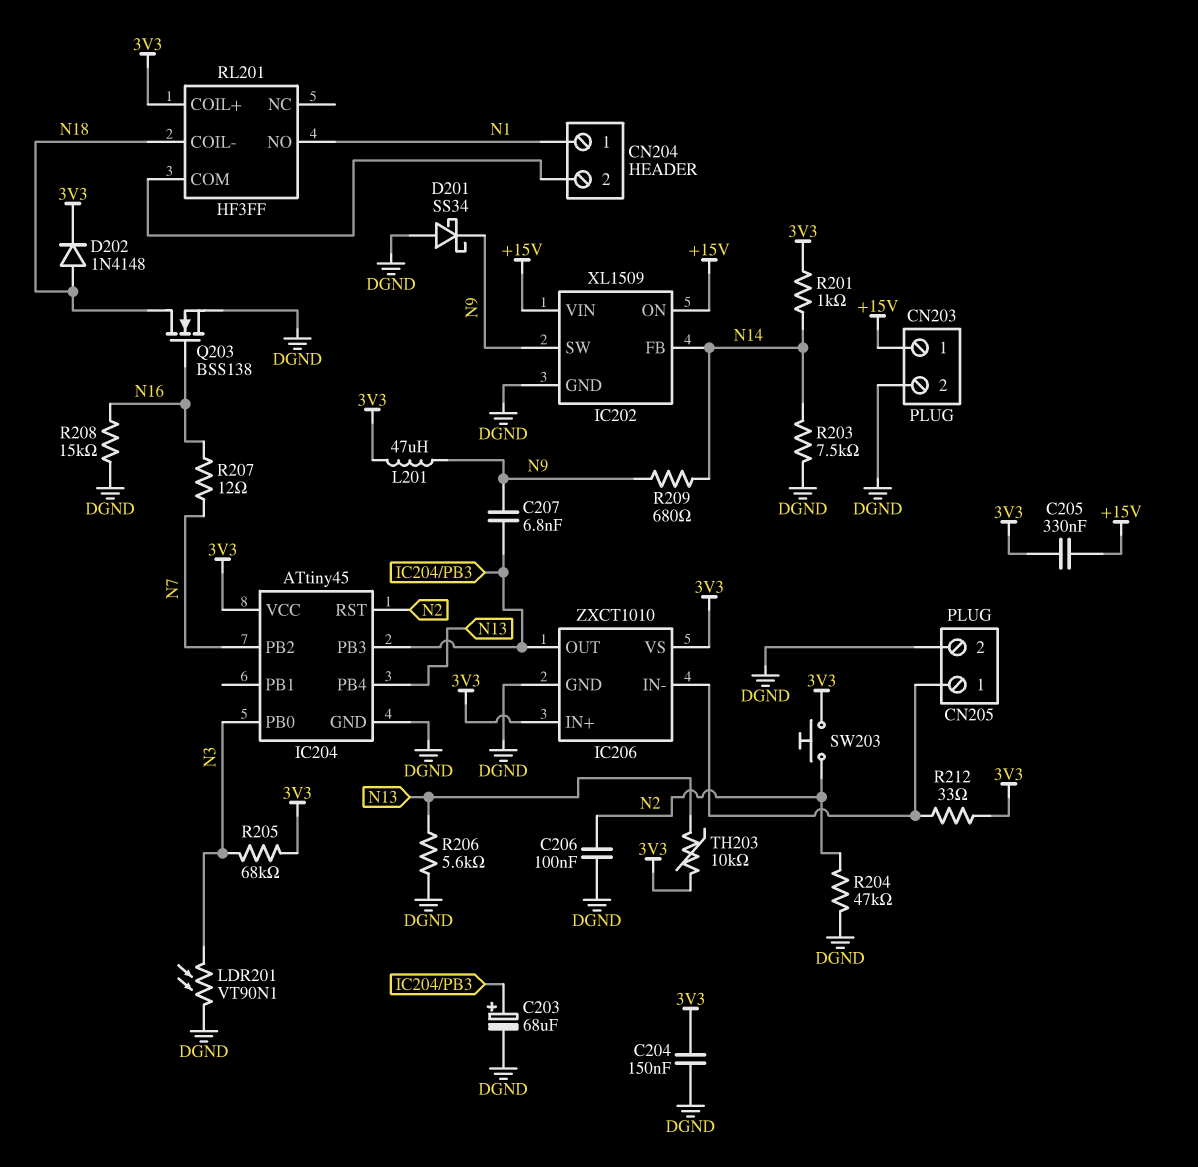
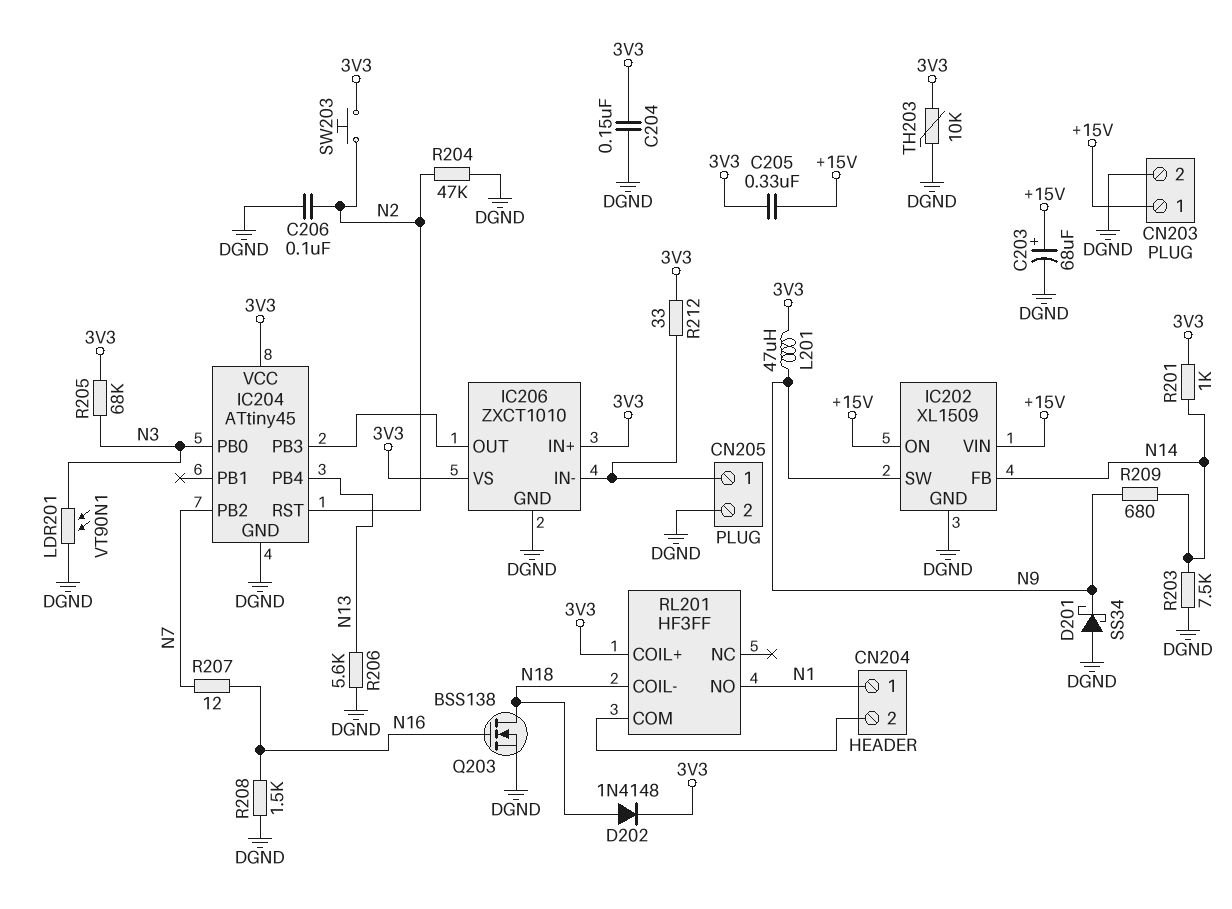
C203: 68uF (plus IC204/PB3, minus DGND) -> 68uF (plus +15V, minus DGND)
C207: 6.8nF (IC204/PB3, N9) -> none
R208: 15k (DGND, N16) -> 1.5k (DGND, N16)
TH203: 10k (3V3, N13) -> 10k (3V3, DGND)

